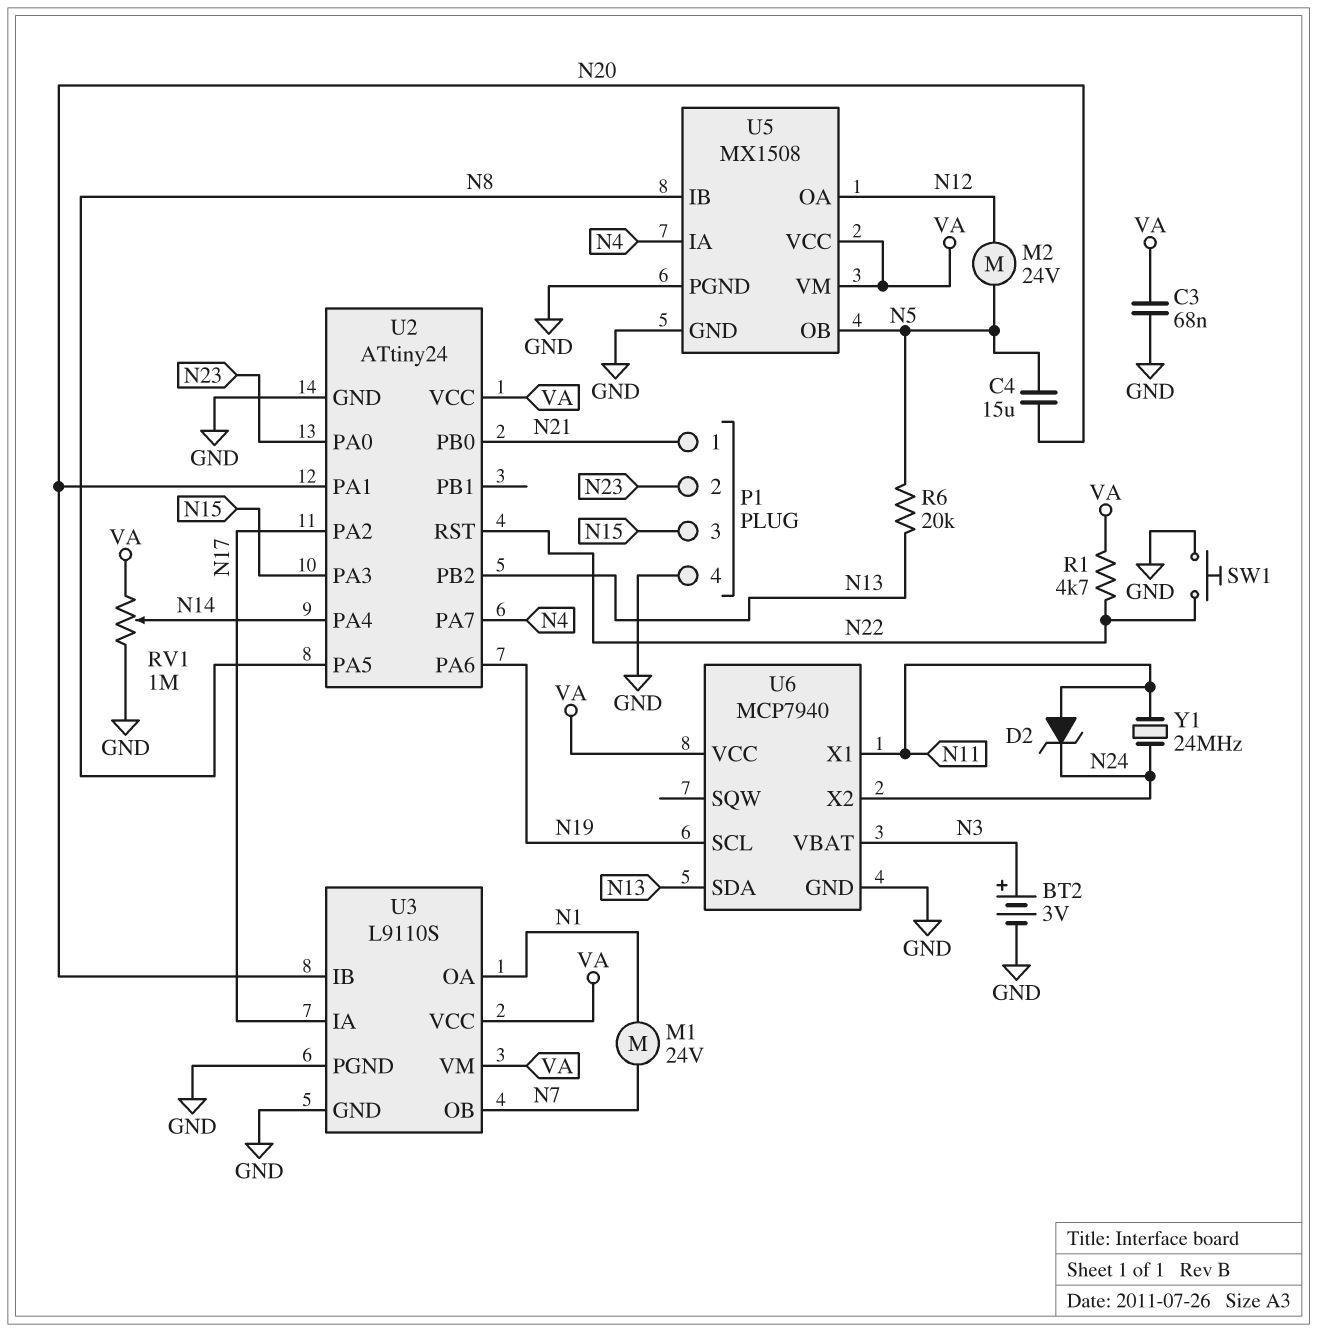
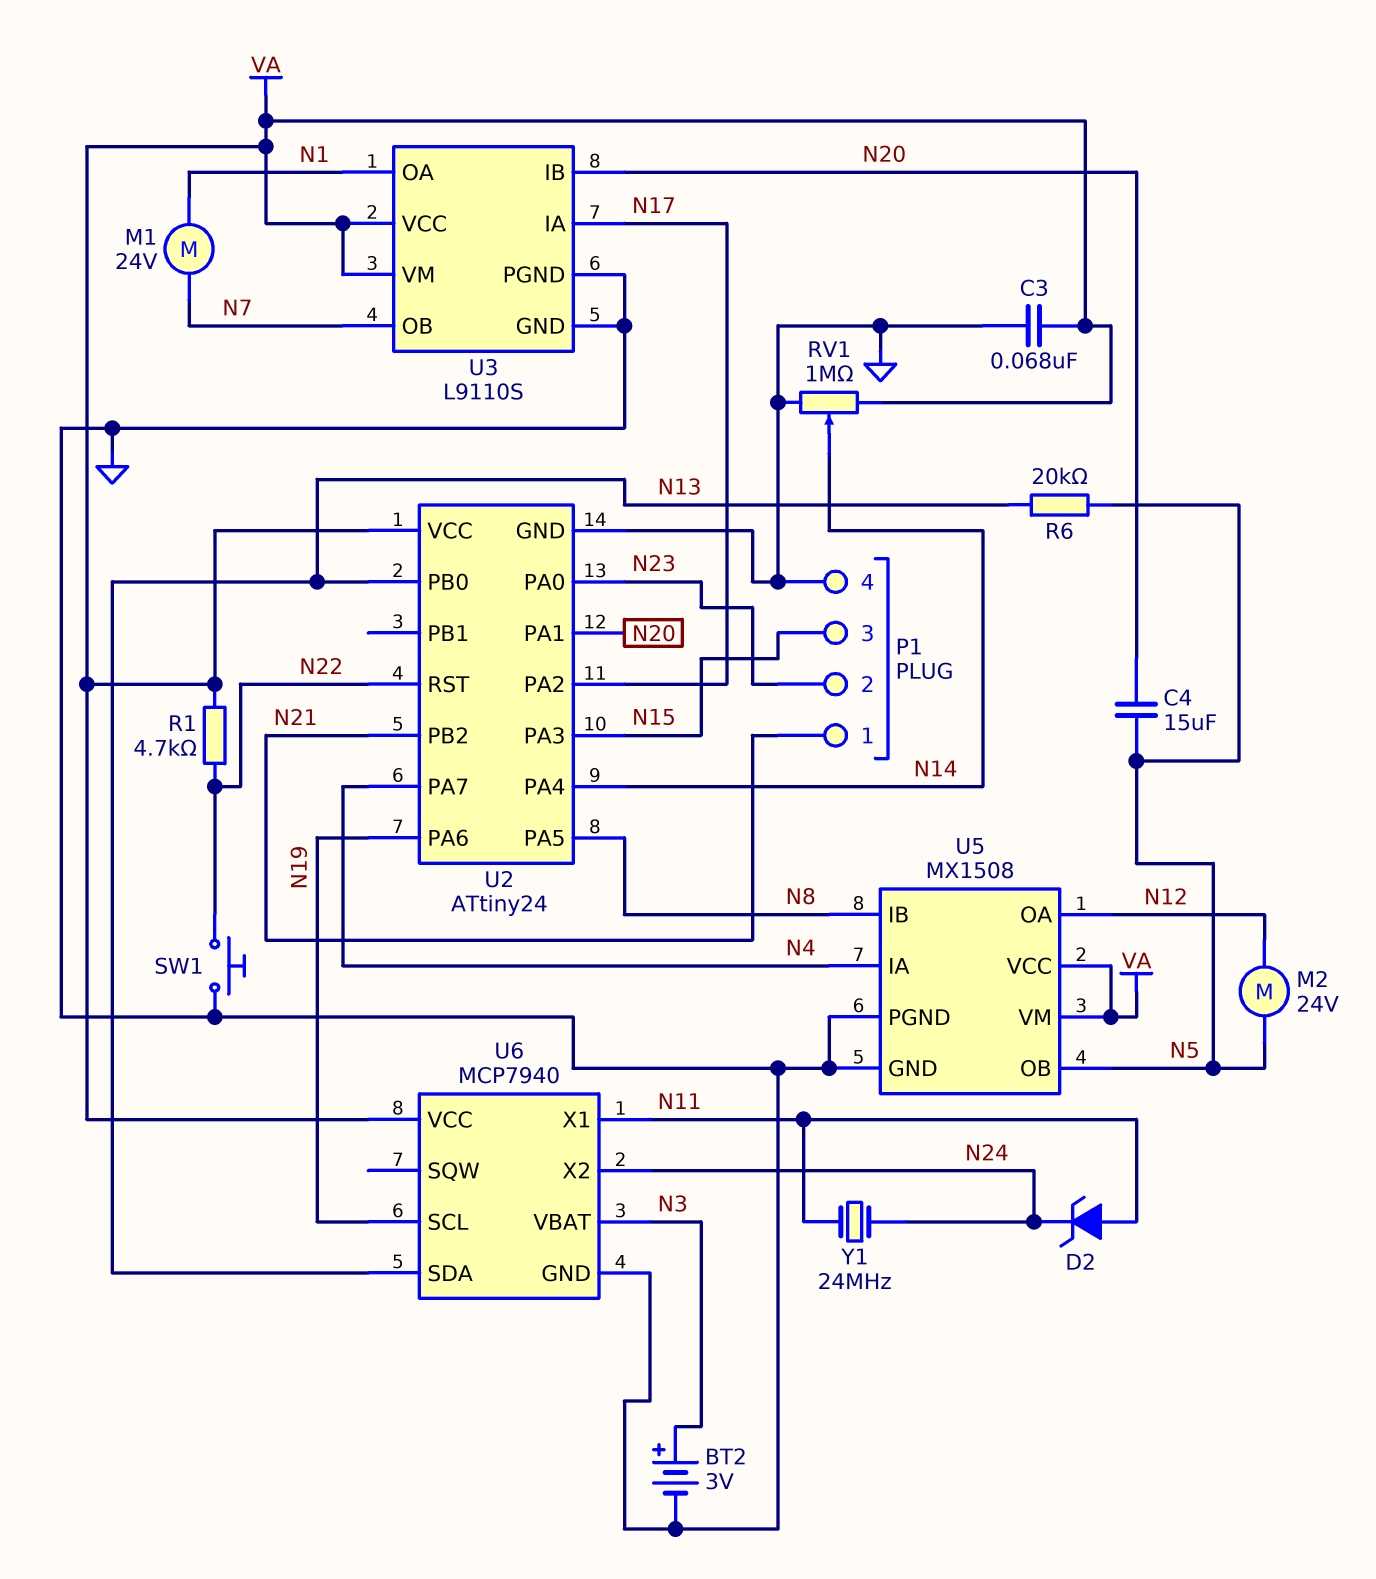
U2 pin PB0: N21 -> N13
U2 pin PB2: N13 -> N21

